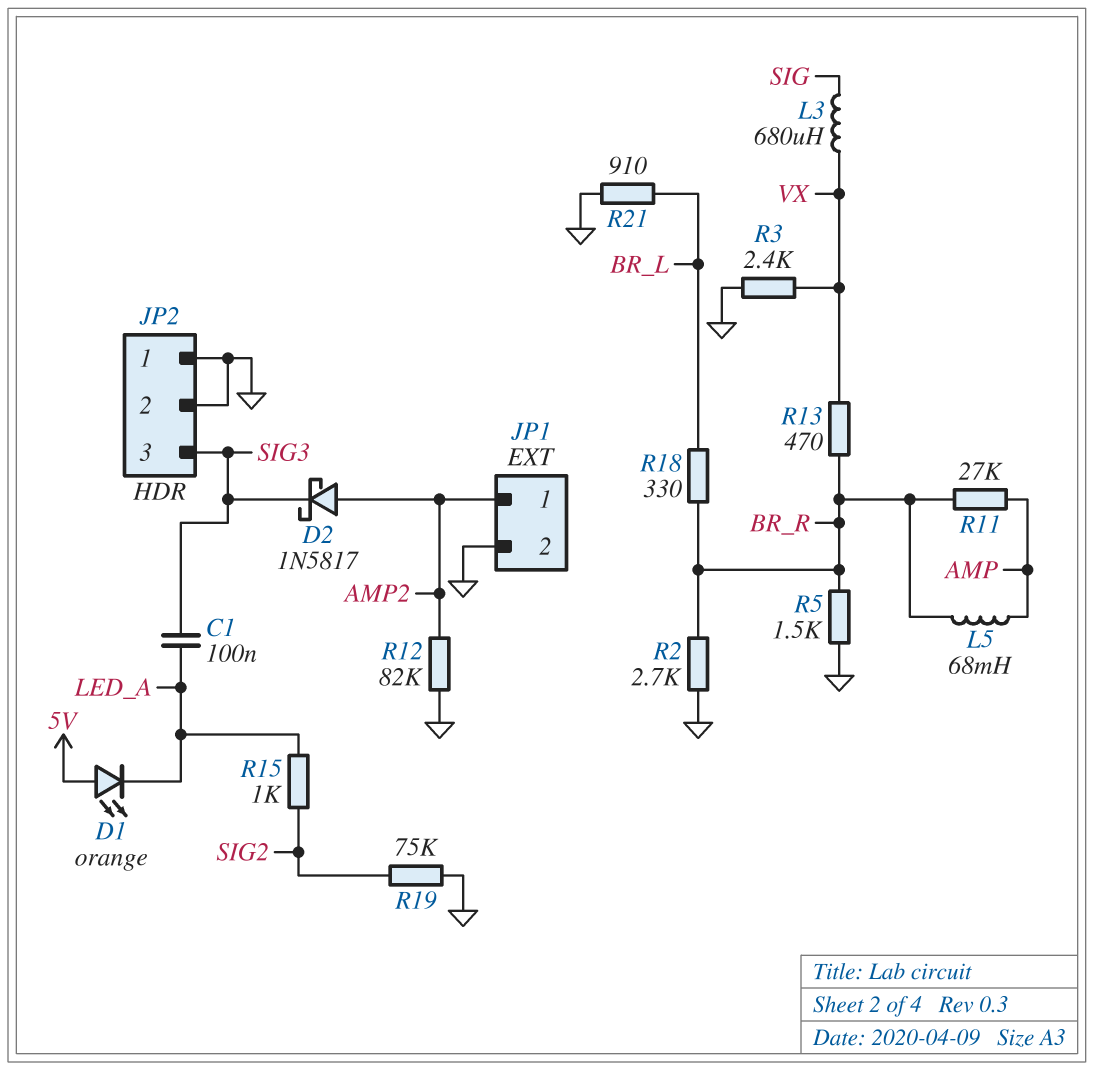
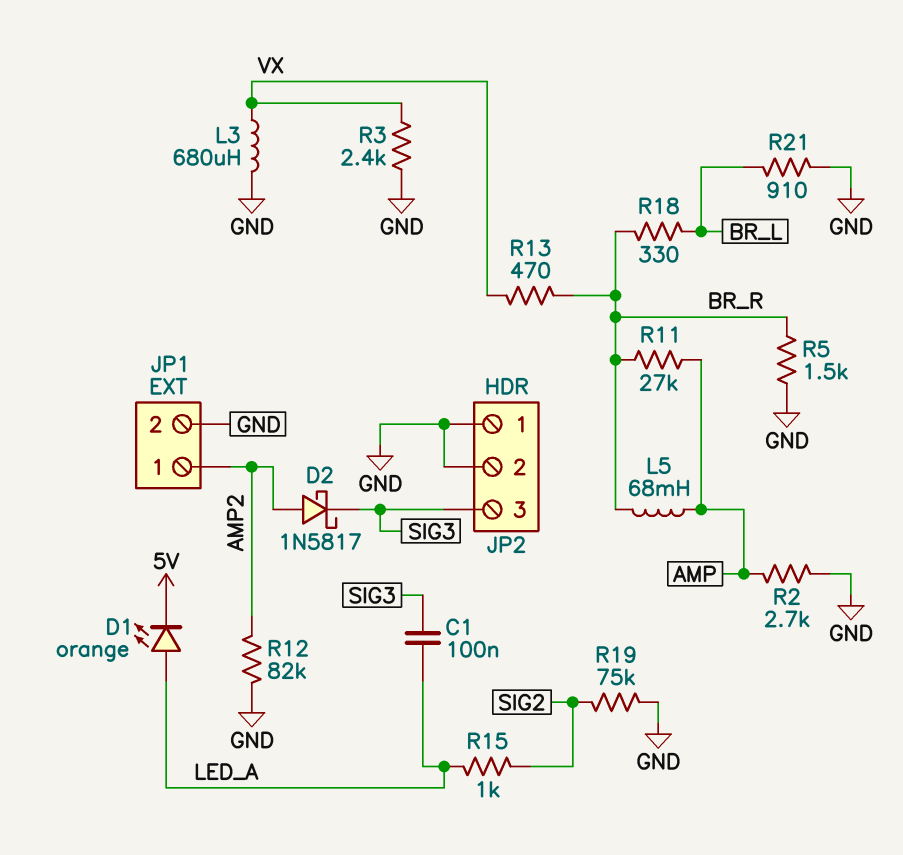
D1: LED orange (A 5V, K LED_A) -> LED orange (A LED_A, K 5V)
L3: 680uH (SIG, VX) -> 680uH (GND, VX)
R2: 2.7k (BR_R, GND) -> 2.7k (AMP, GND)

